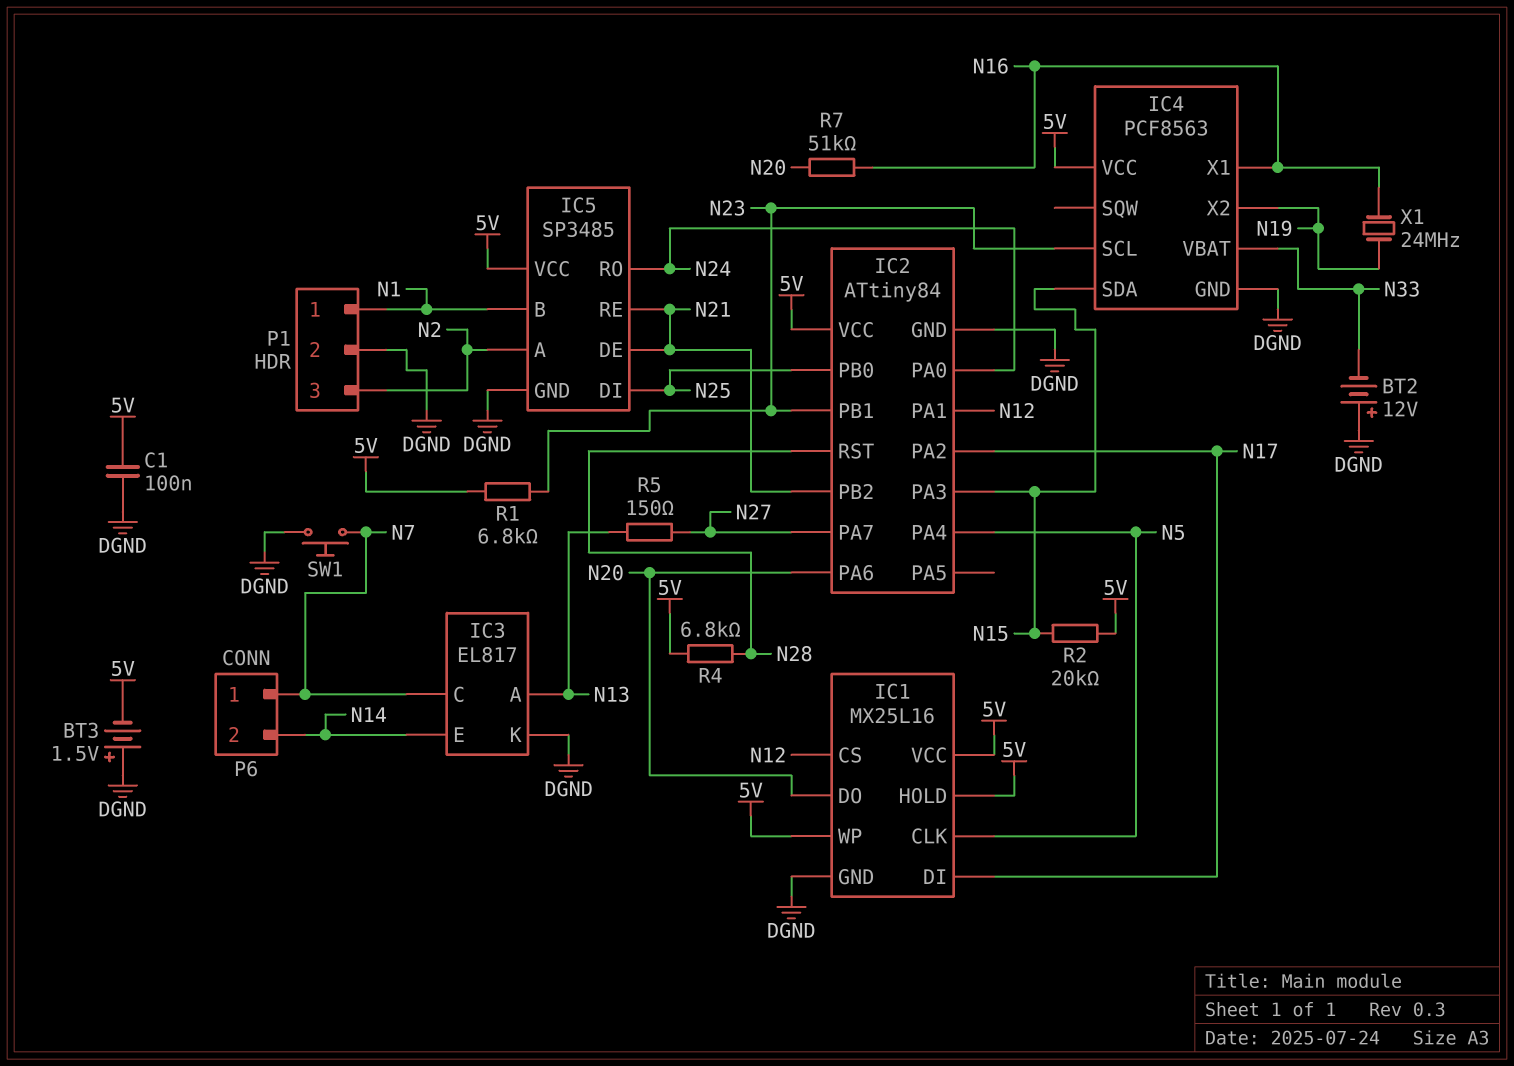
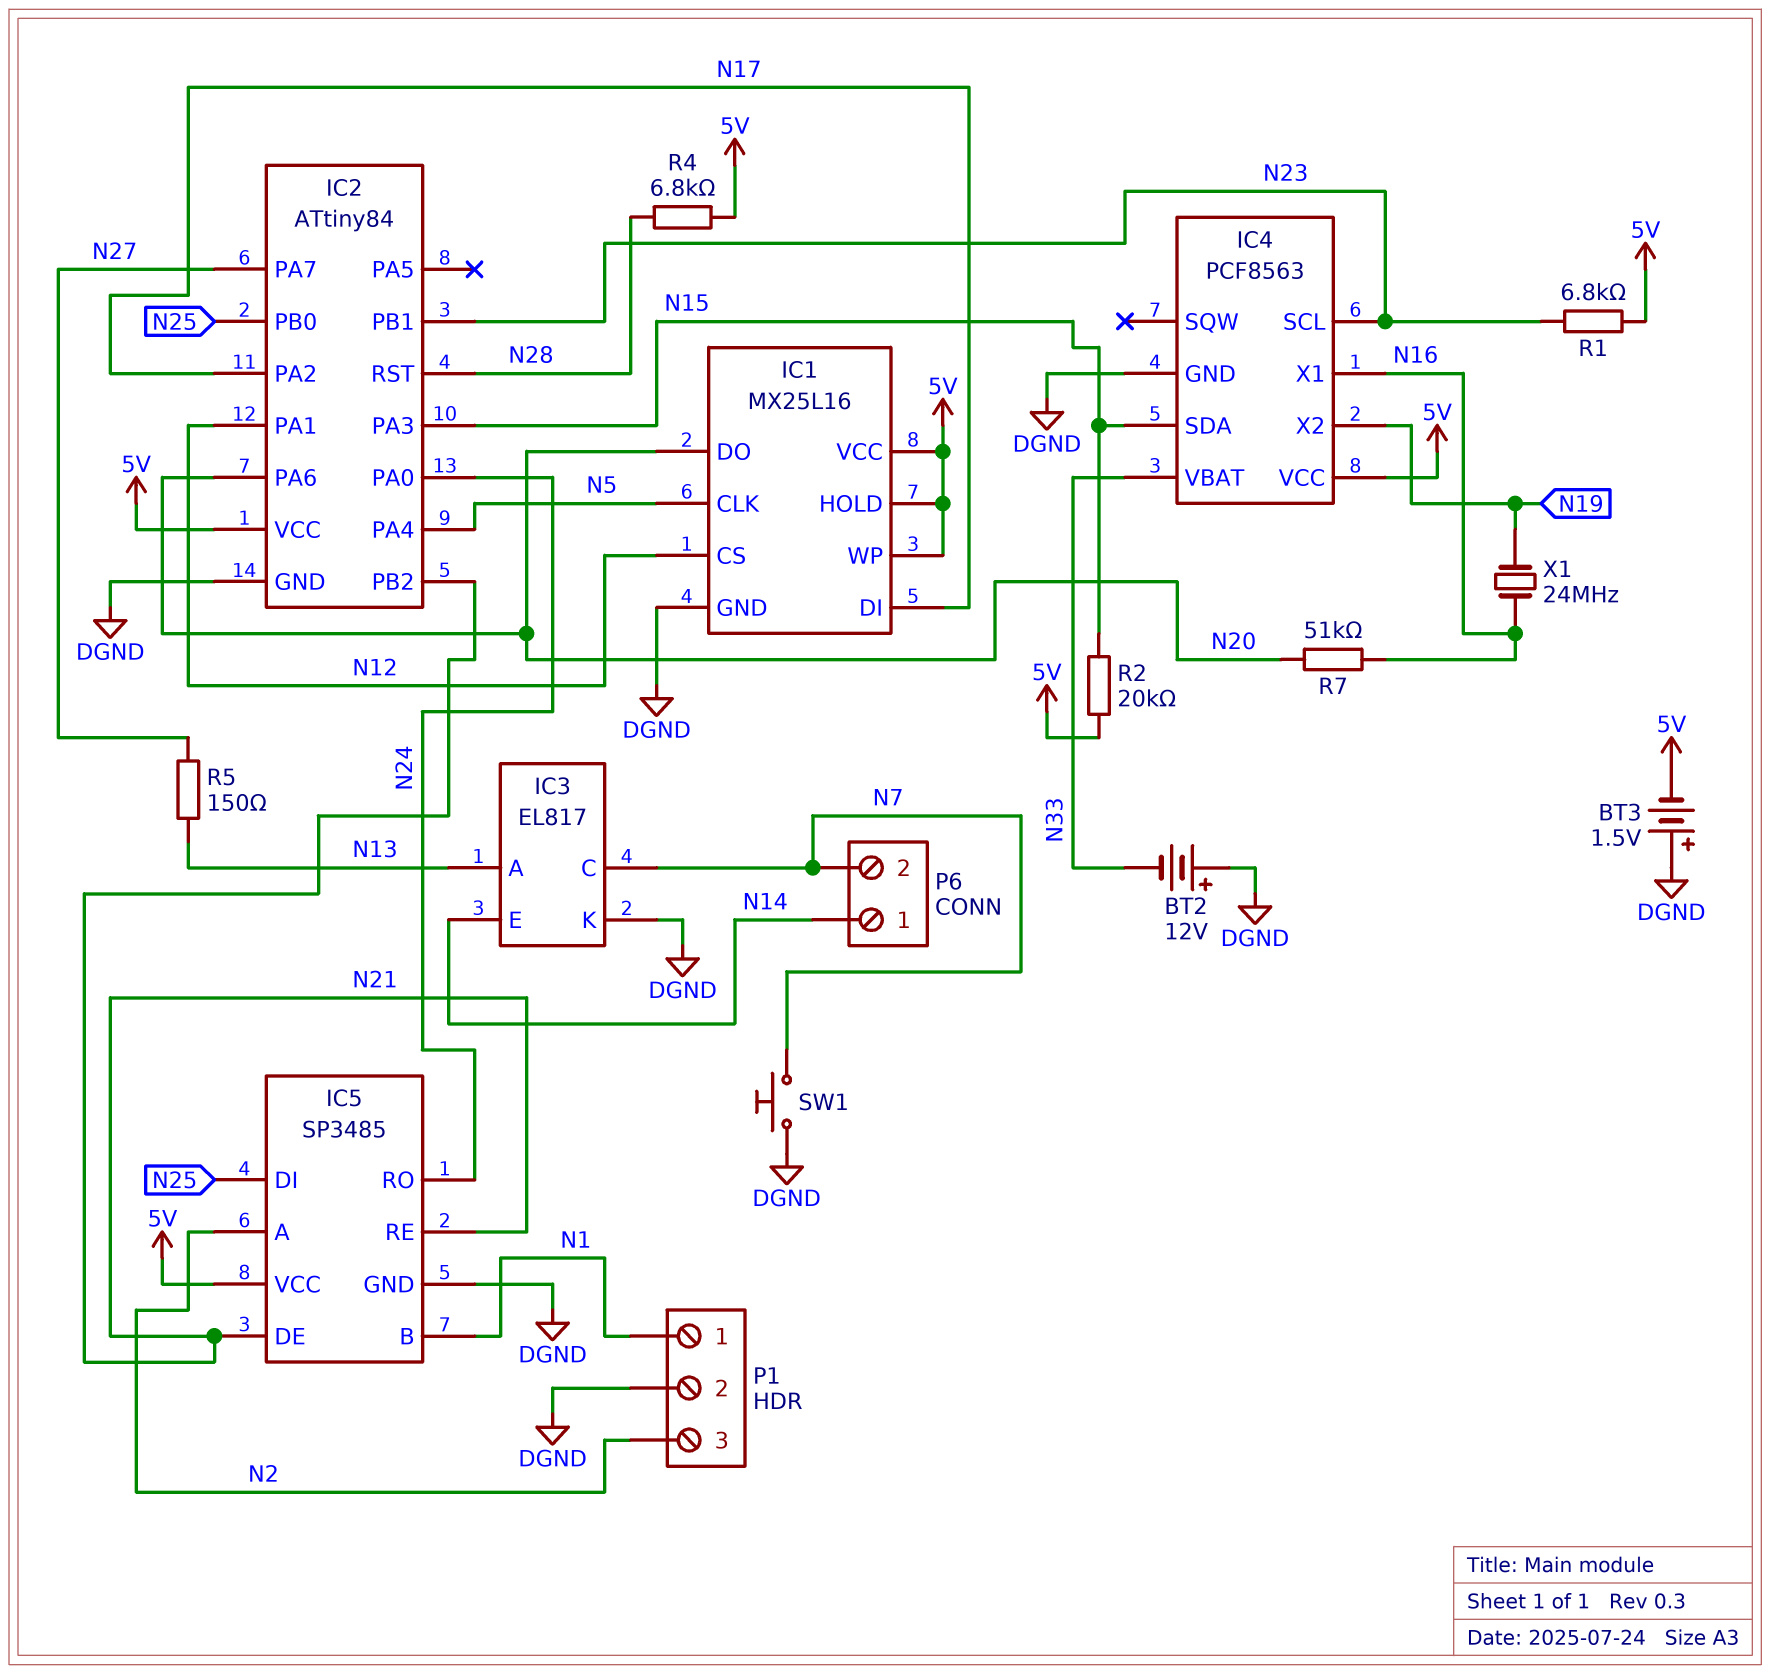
C1: 100nF (5V, DGND) -> none
P6 pin 1: N7 -> N14
P6 pin 2: N14 -> N7

